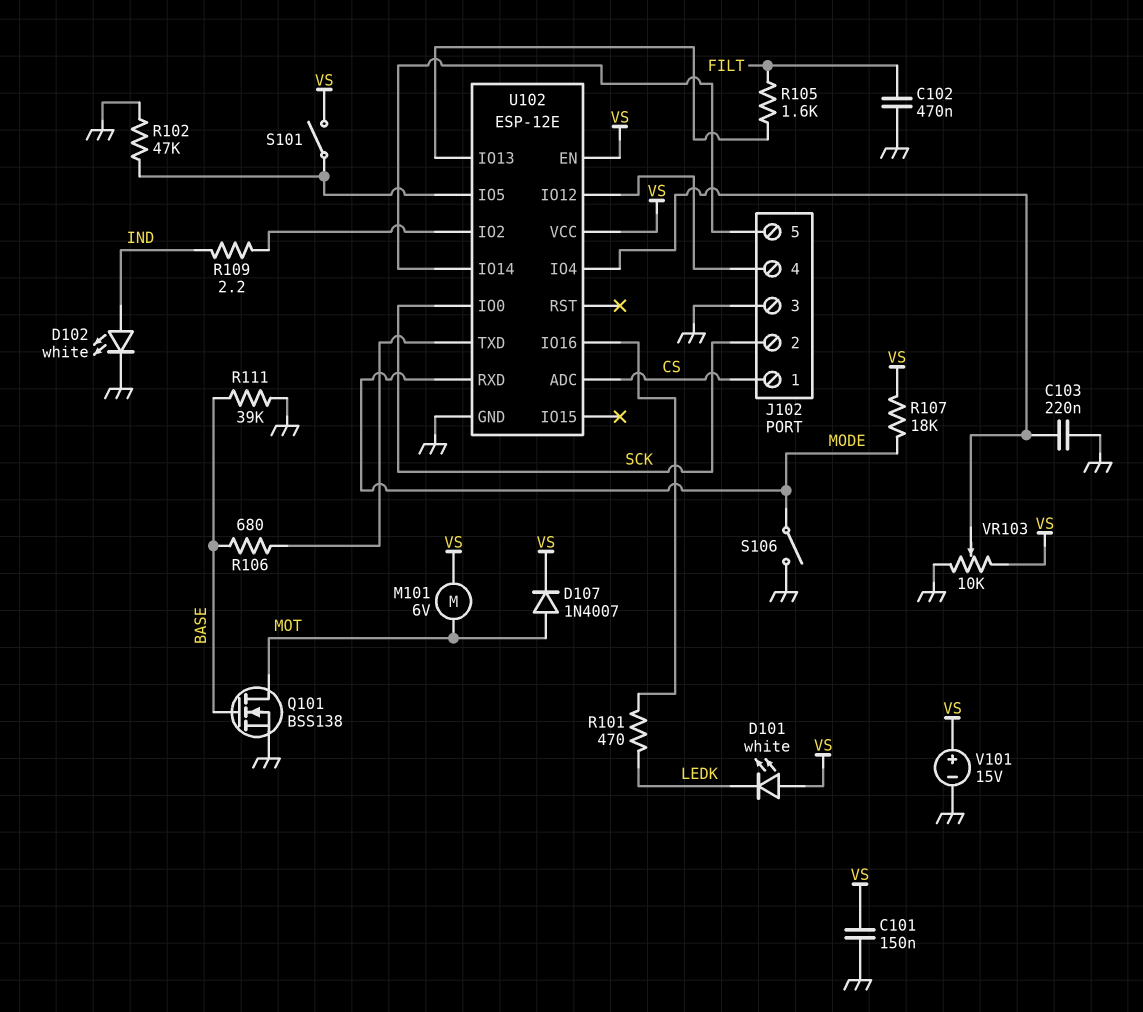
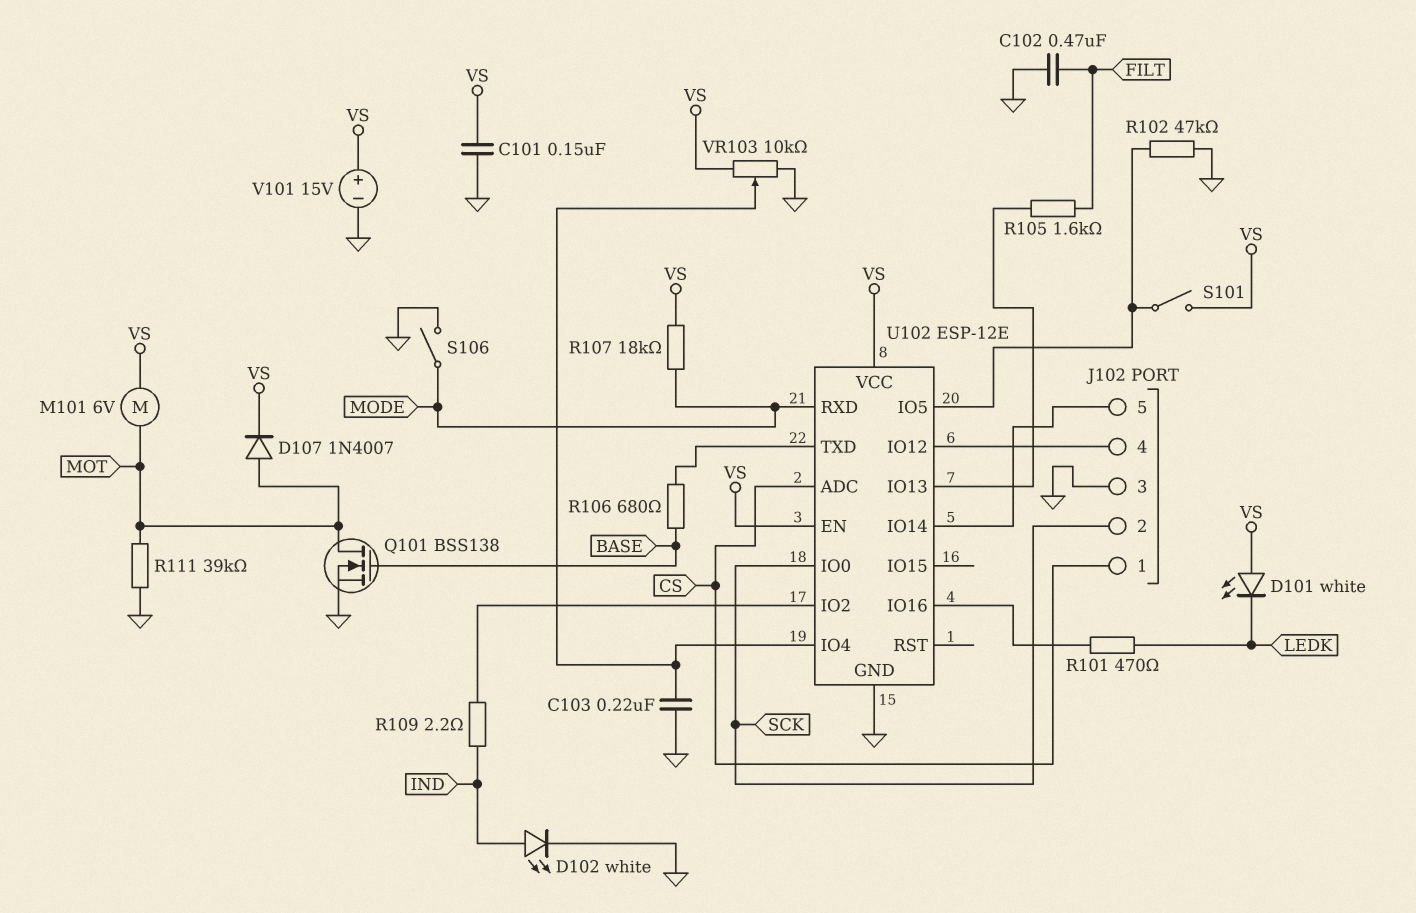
R111: 39k (BASE, GND) -> 39k (GND, MOT)

